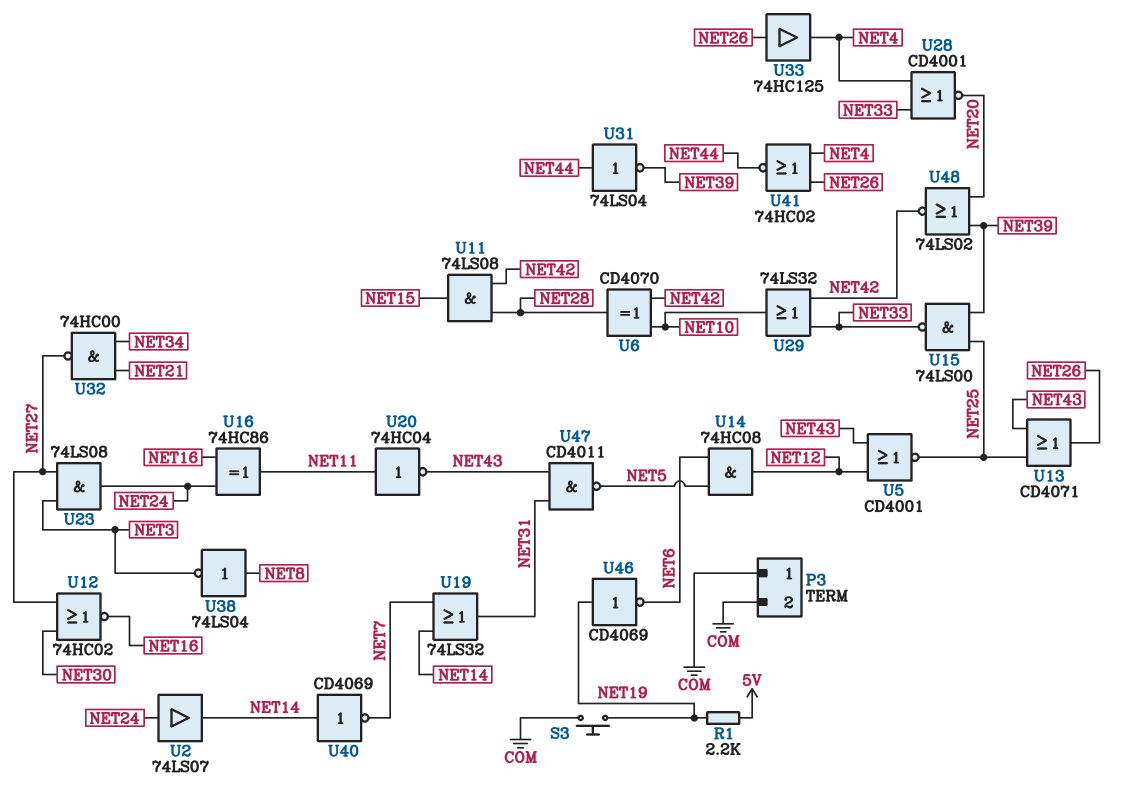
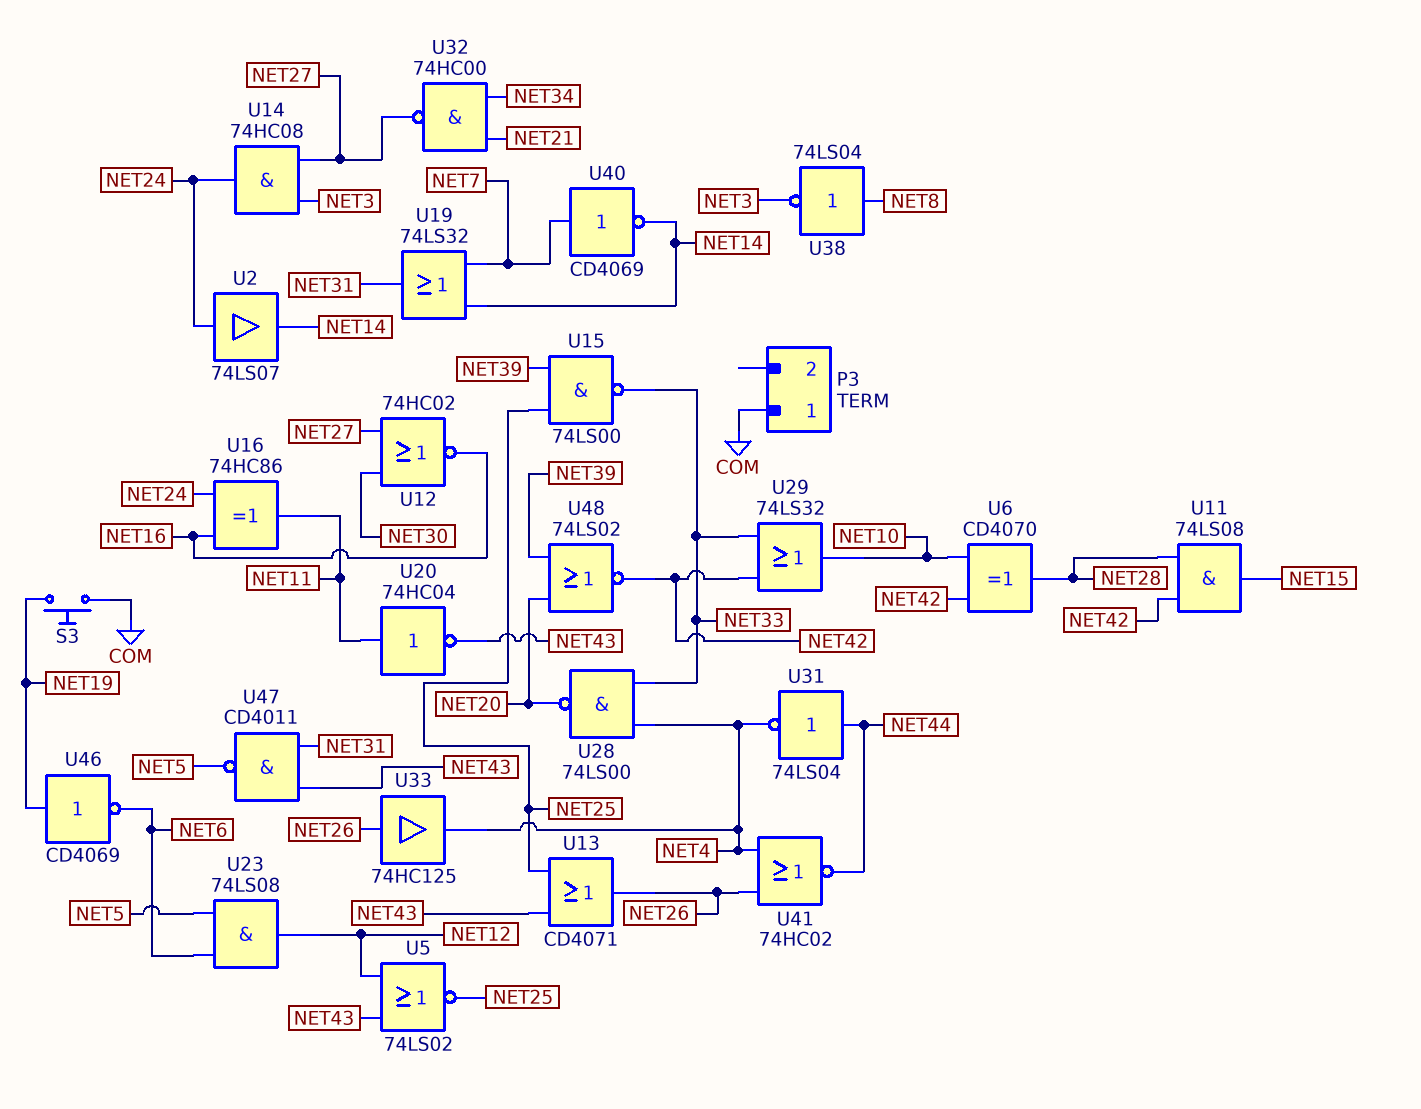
P3 pin 2: COM -> none
R1: 2.2k (5V, NET19) -> none
U5: NOR CD4001 (in NET12, in NET43, out NET25) -> NOR 74LS02 (in NET12, in NET43, out NET25)
U14: AND 74HC08 (in NET5, in NET6, out NET12) -> AND 74HC08 (in NET3, in NET27, out NET24)
U23: AND 74LS08 (in NET3, in NET27, out NET24) -> AND 74LS08 (in NET5, in NET6, out NET12)
U28: NOR CD4001 (in NET4, in NET33, out NET20) -> NAND 74LS00 (in NET4, in NET33, out NET20)
U31: NOT 74LS04 (in NET44, out NET39) -> NOT 74LS04 (in NET44, out NET4)
U40: NOT CD4069 (in NET14, out NET7) -> NOT CD4069 (in NET7, out NET14)

